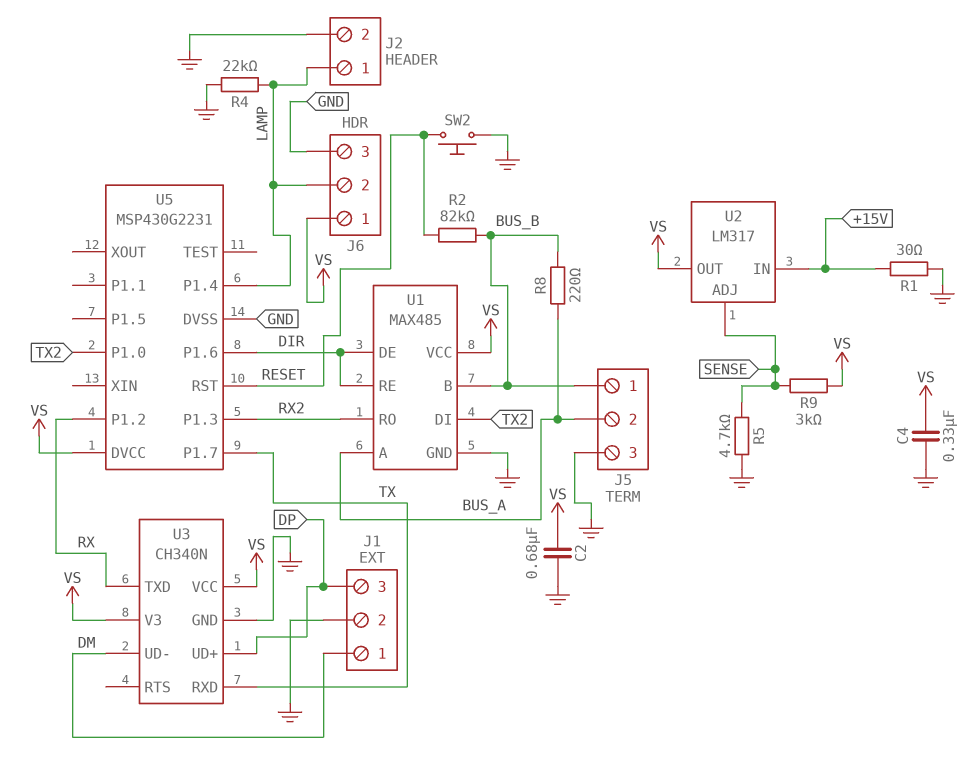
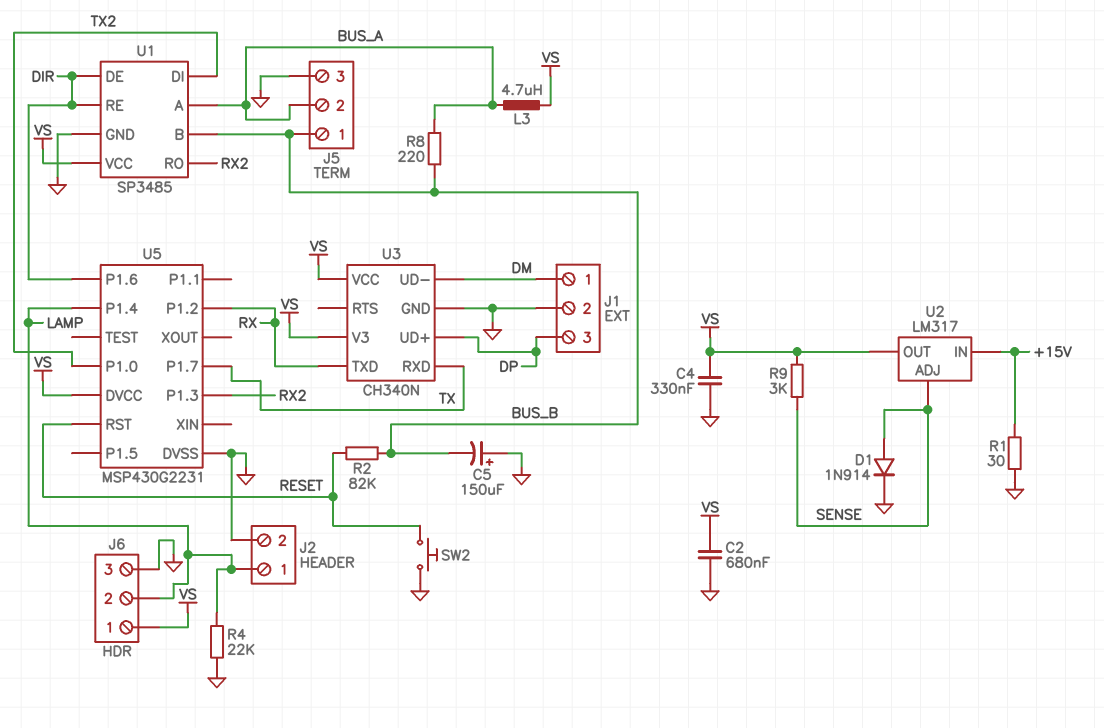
C5: none -> 150uF (plus GND, minus BUS_B)
D1: none -> diode 1N914 (A SENSE, K GND)
L3: none -> 4.7uH (BUS_A, VS)
R5: 4.7k (GND, SENSE) -> none
U1: MAX485 -> SP3485

